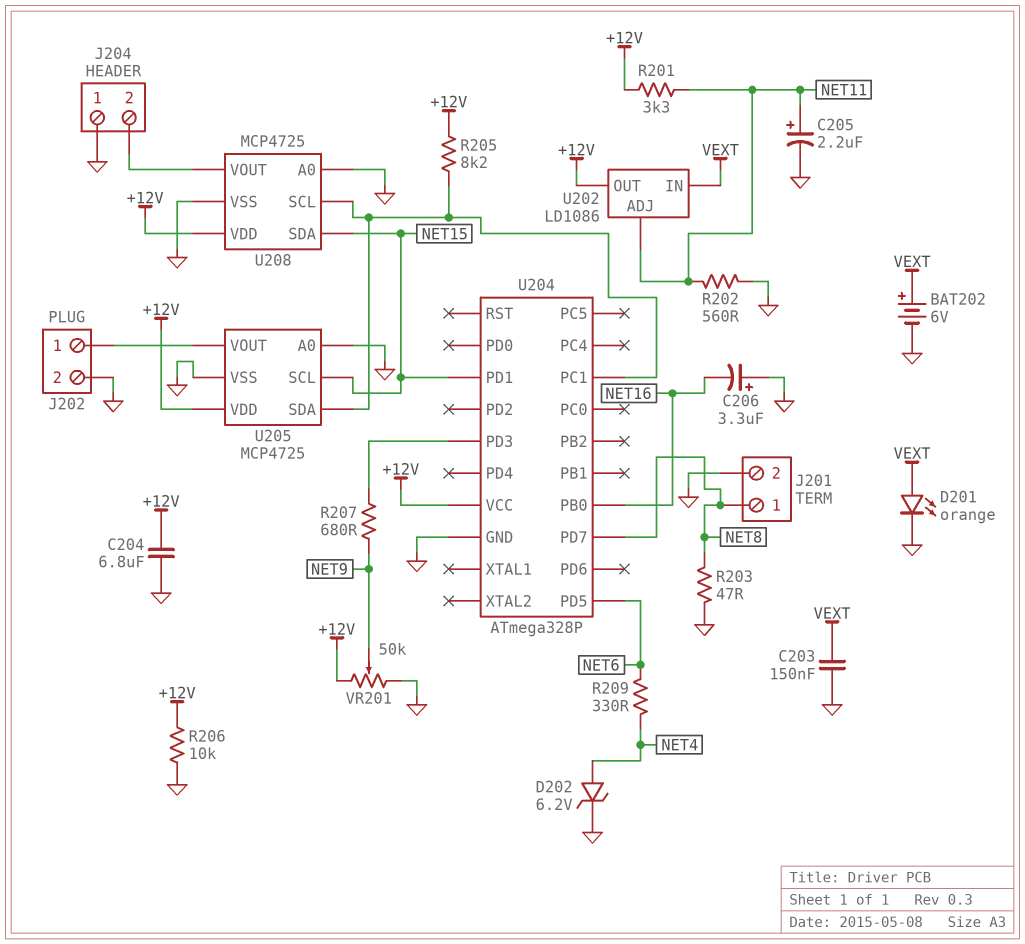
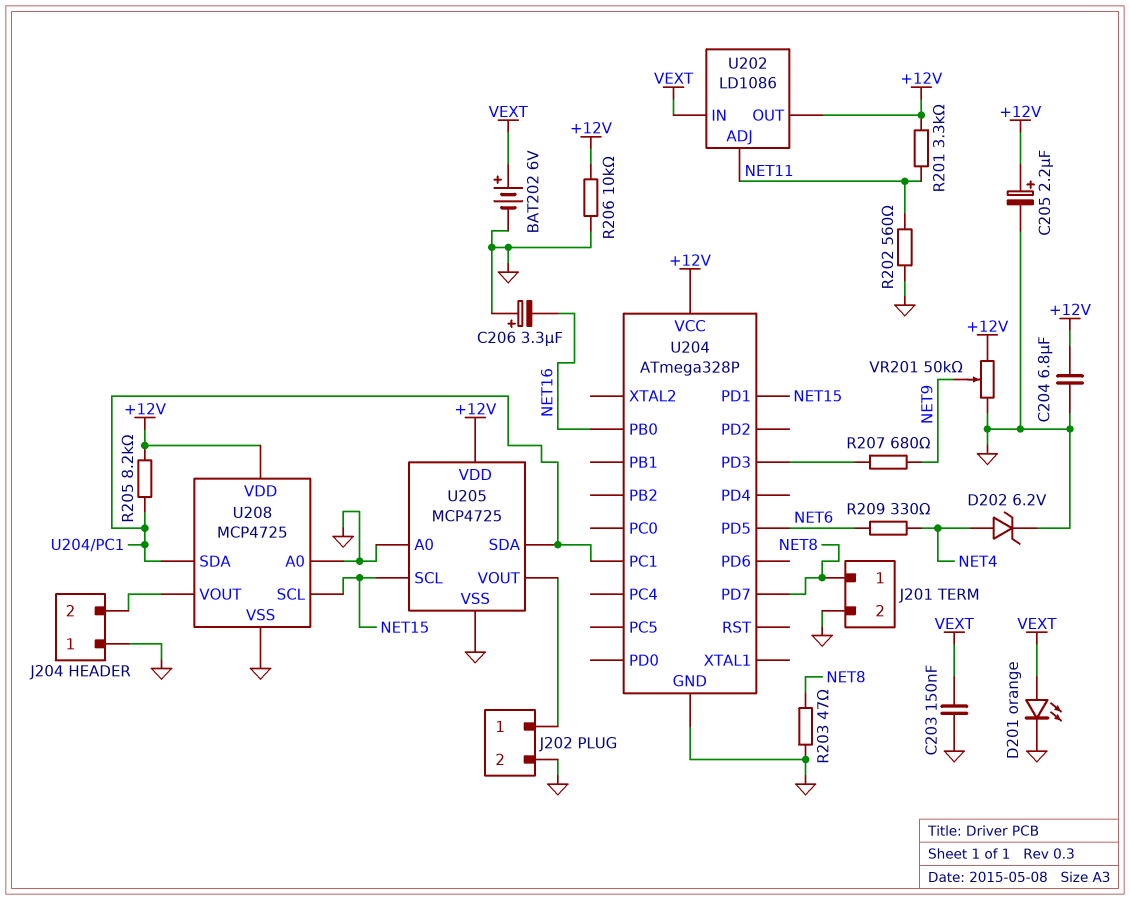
C205: 2.2uF (plus NET11, minus GND) -> 2.2uF (plus +12V, minus GND)
U208 pin SCL: U204/PC1 -> NET15
U208 pin SDA: NET15 -> U204/PC1

